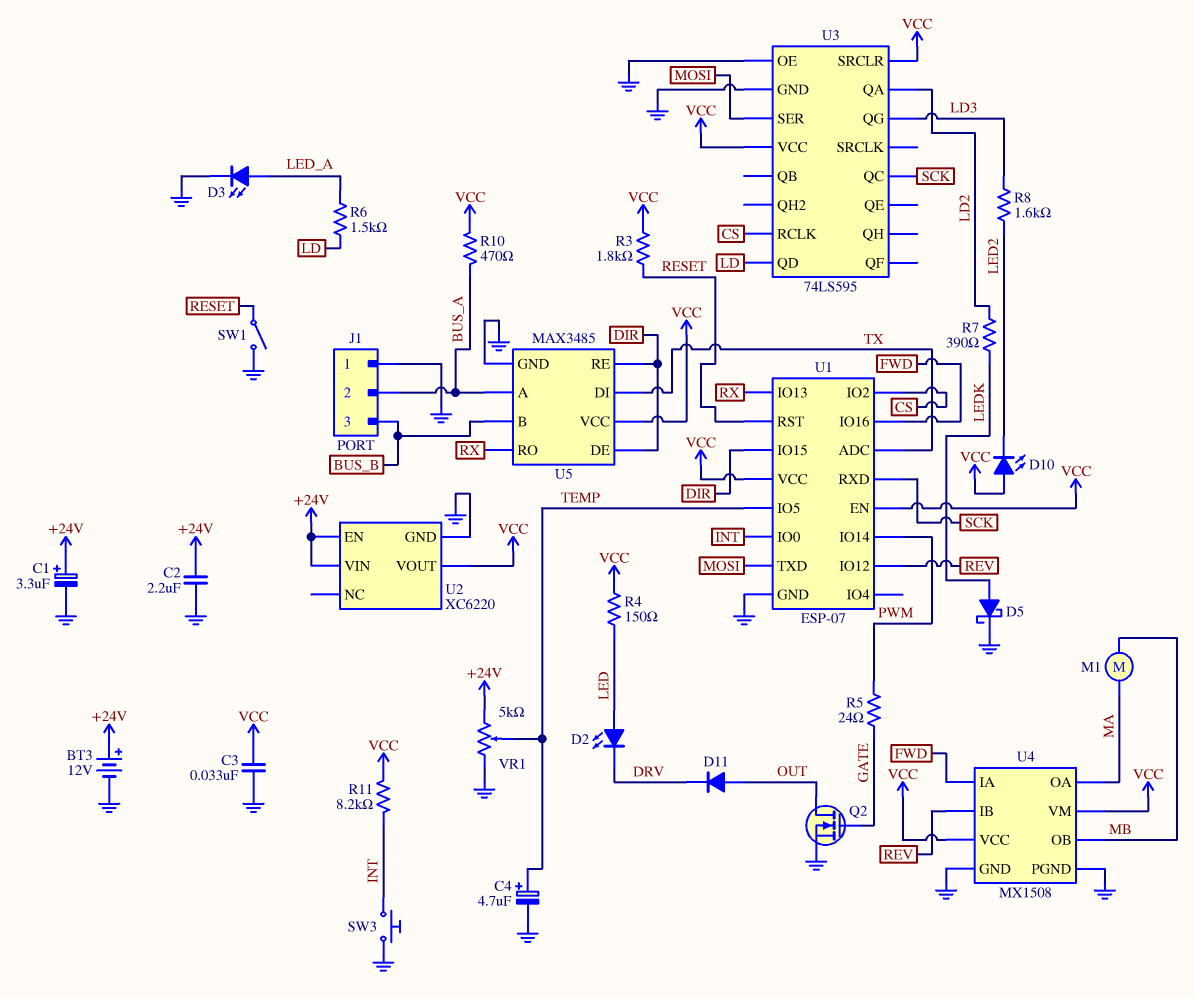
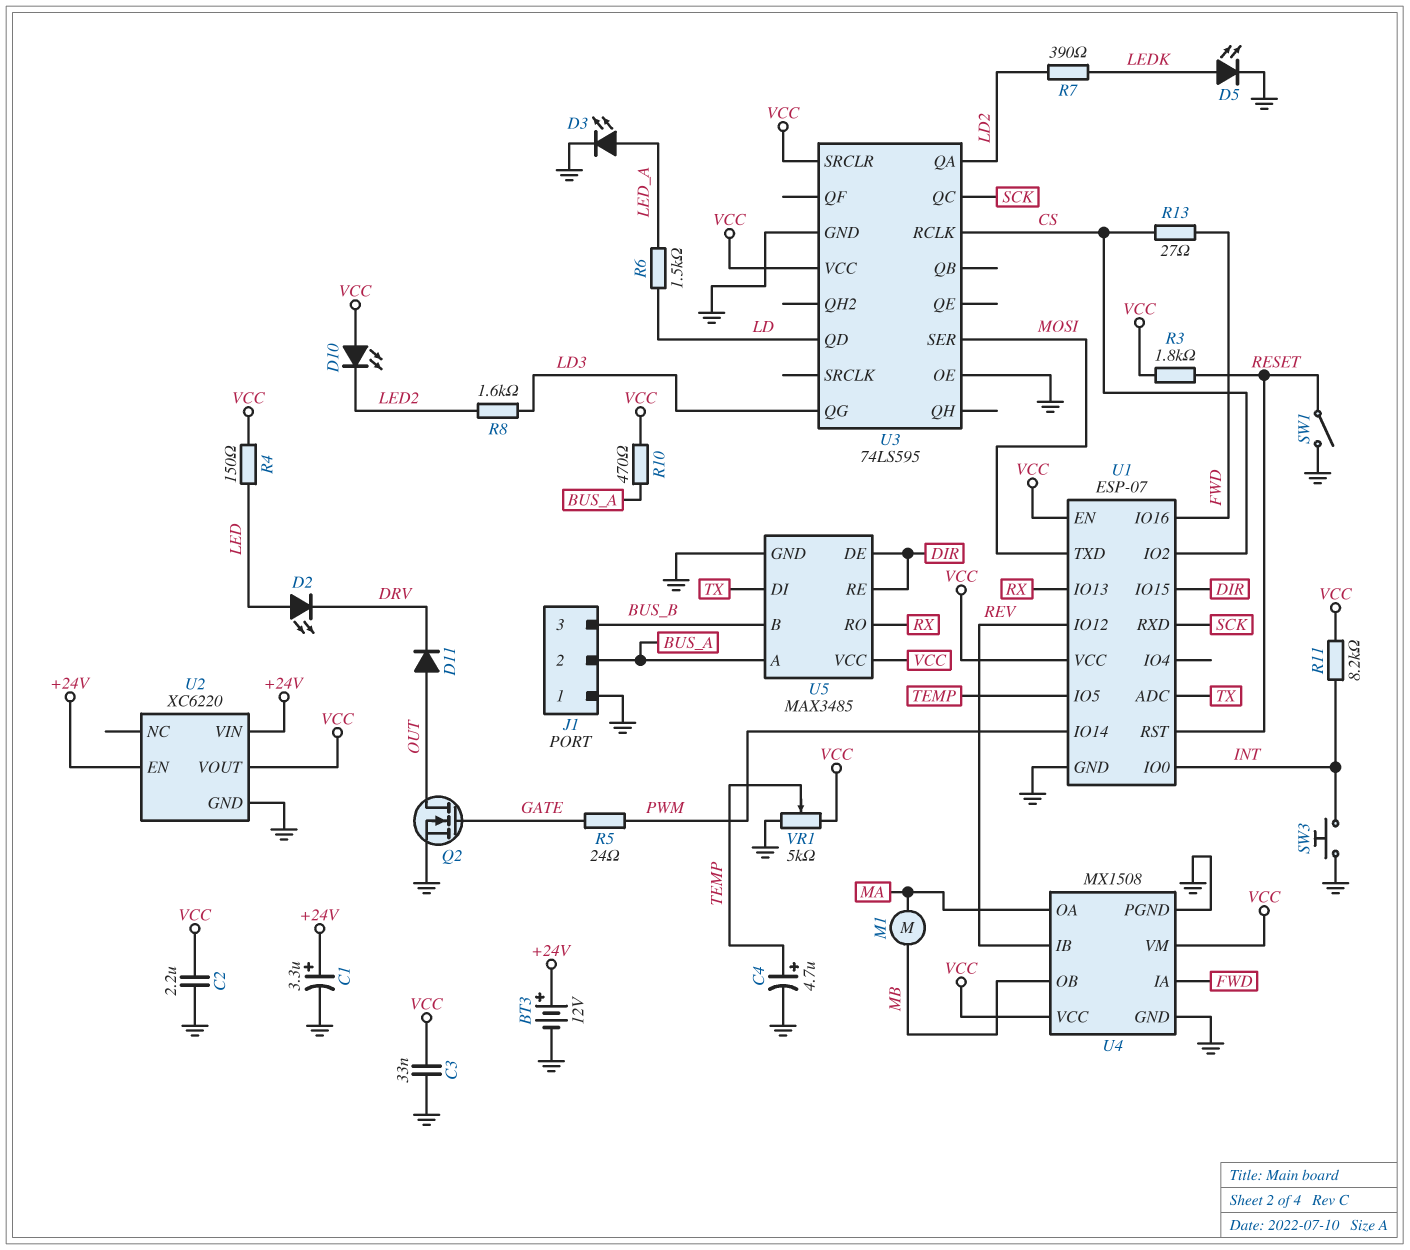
C2: 2.2uF (+24V, GND) -> 2.2uF (GND, VCC)
D5: schottky (A LEDK, K GND) -> LED (A LEDK, K GND)
R13: none -> 27 (CS, FWD)
VR1: 5k (+24V, GND, wiper TEMP) -> 5k (GND, VCC, wiper TEMP)

